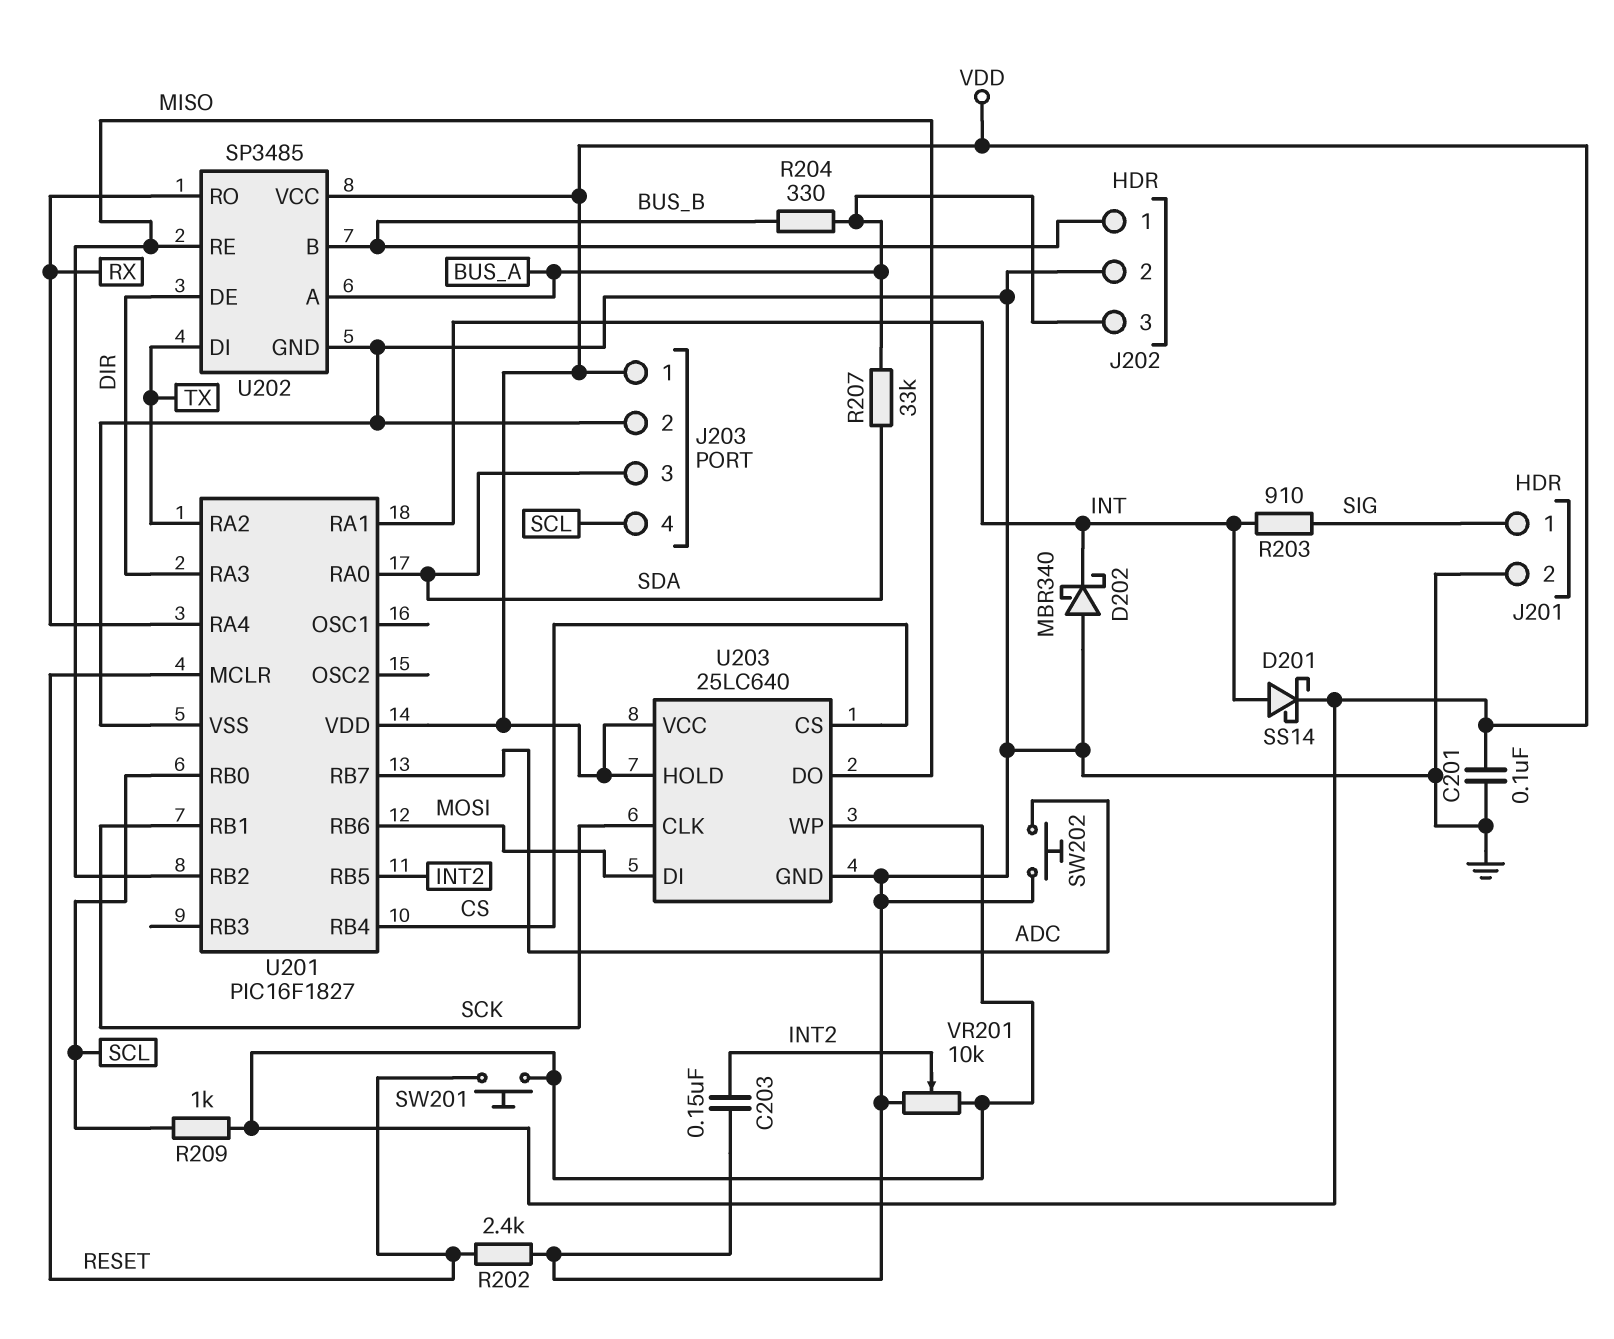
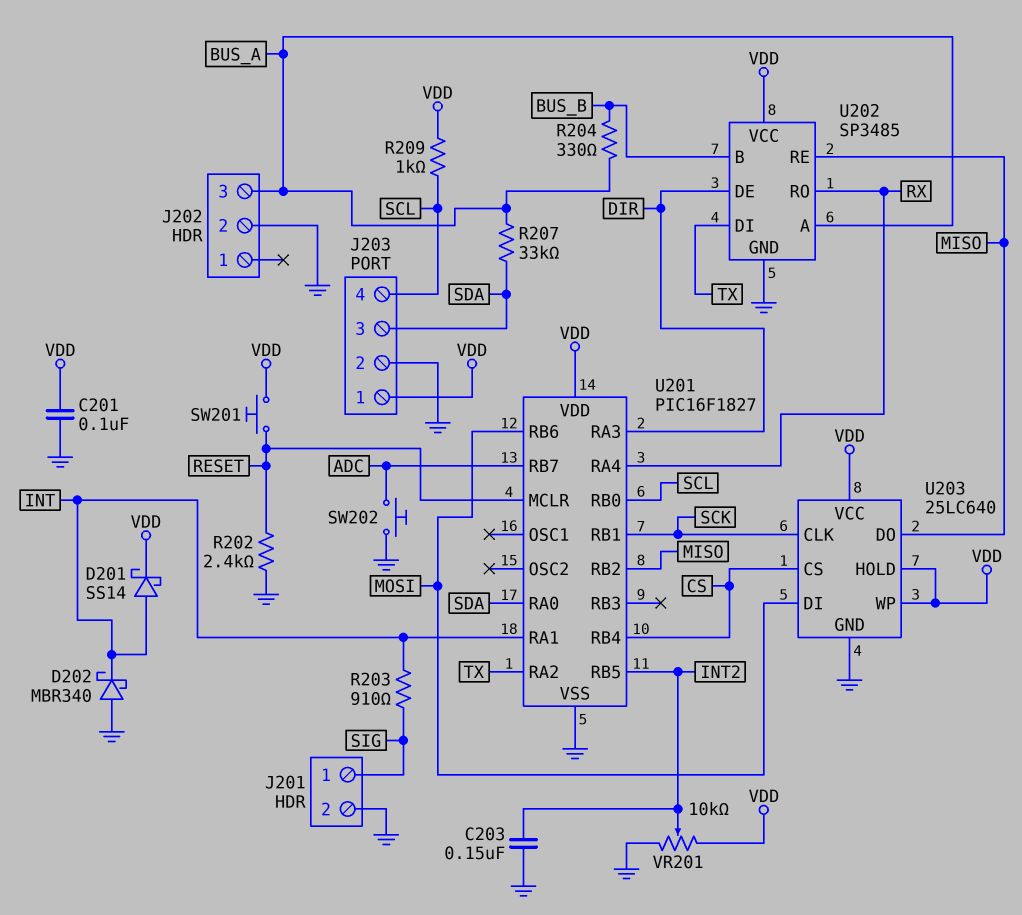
J202 pin 1: BUS_B -> none

